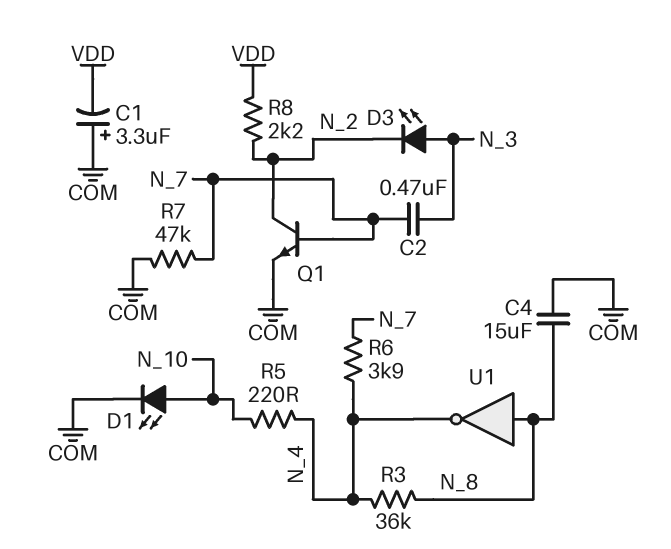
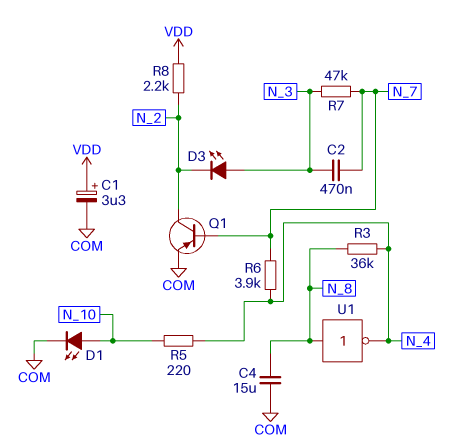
C1: 3.3uF (plus COM, minus VDD) -> 3.3uF (plus VDD, minus COM)
Q1: NPN (B N_7, C N_2, E COM) -> PNP (B N_7, C N_2, E COM)
R7: 47k (COM, N_7) -> 47k (N_3, N_7)

